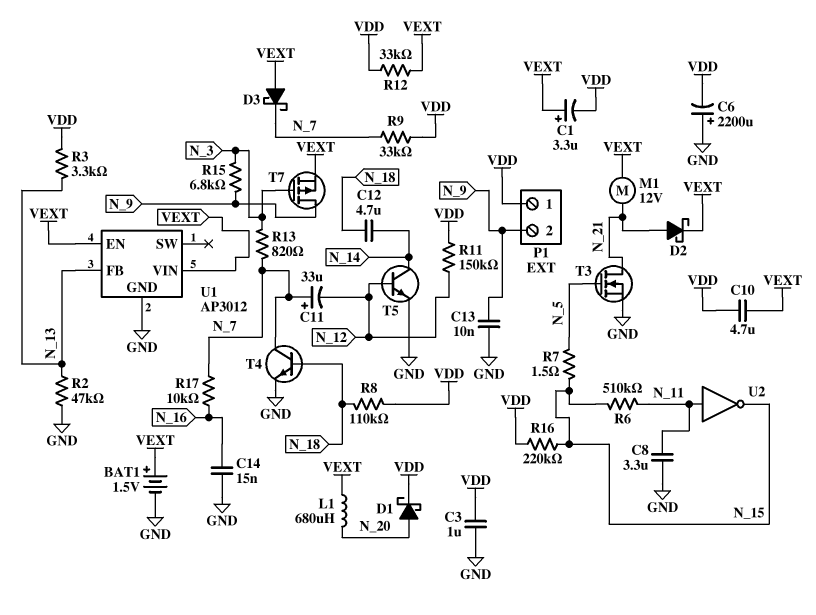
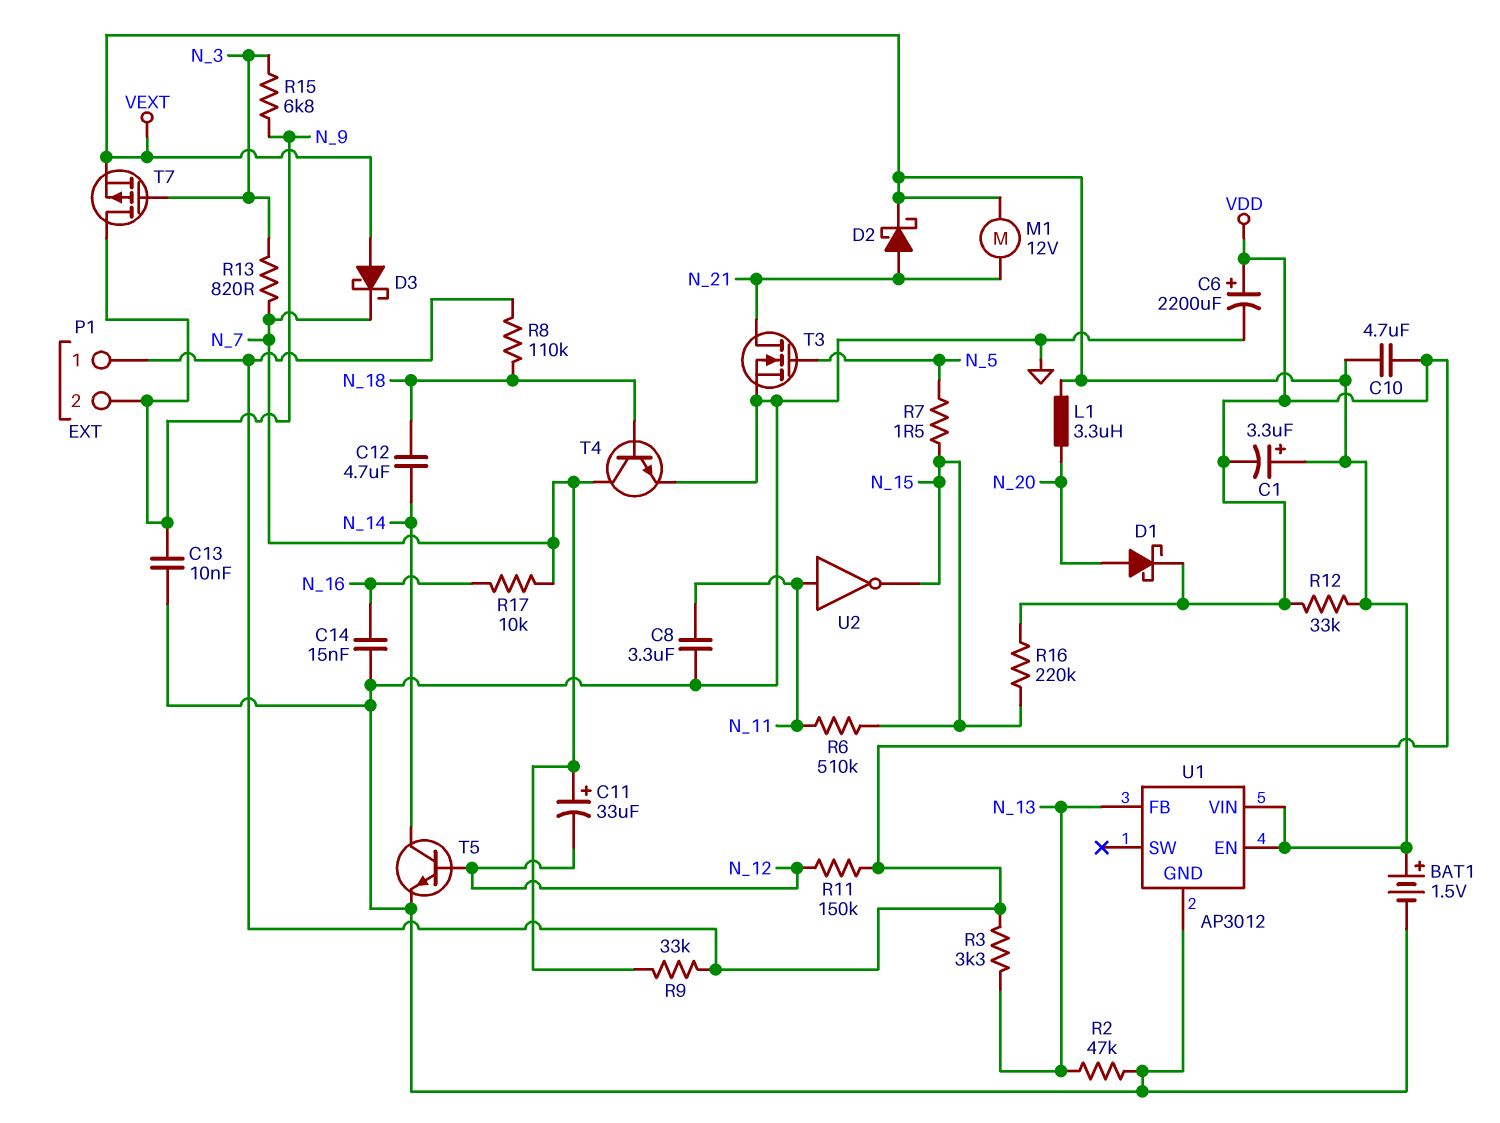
C3: 1uF (GND, VDD) -> none
C6: 2200uF (plus GND, minus VDD) -> 2200uF (plus VDD, minus GND)
L1: 680uH (N_20, VEXT) -> 3.3uH (N_20, VEXT)

